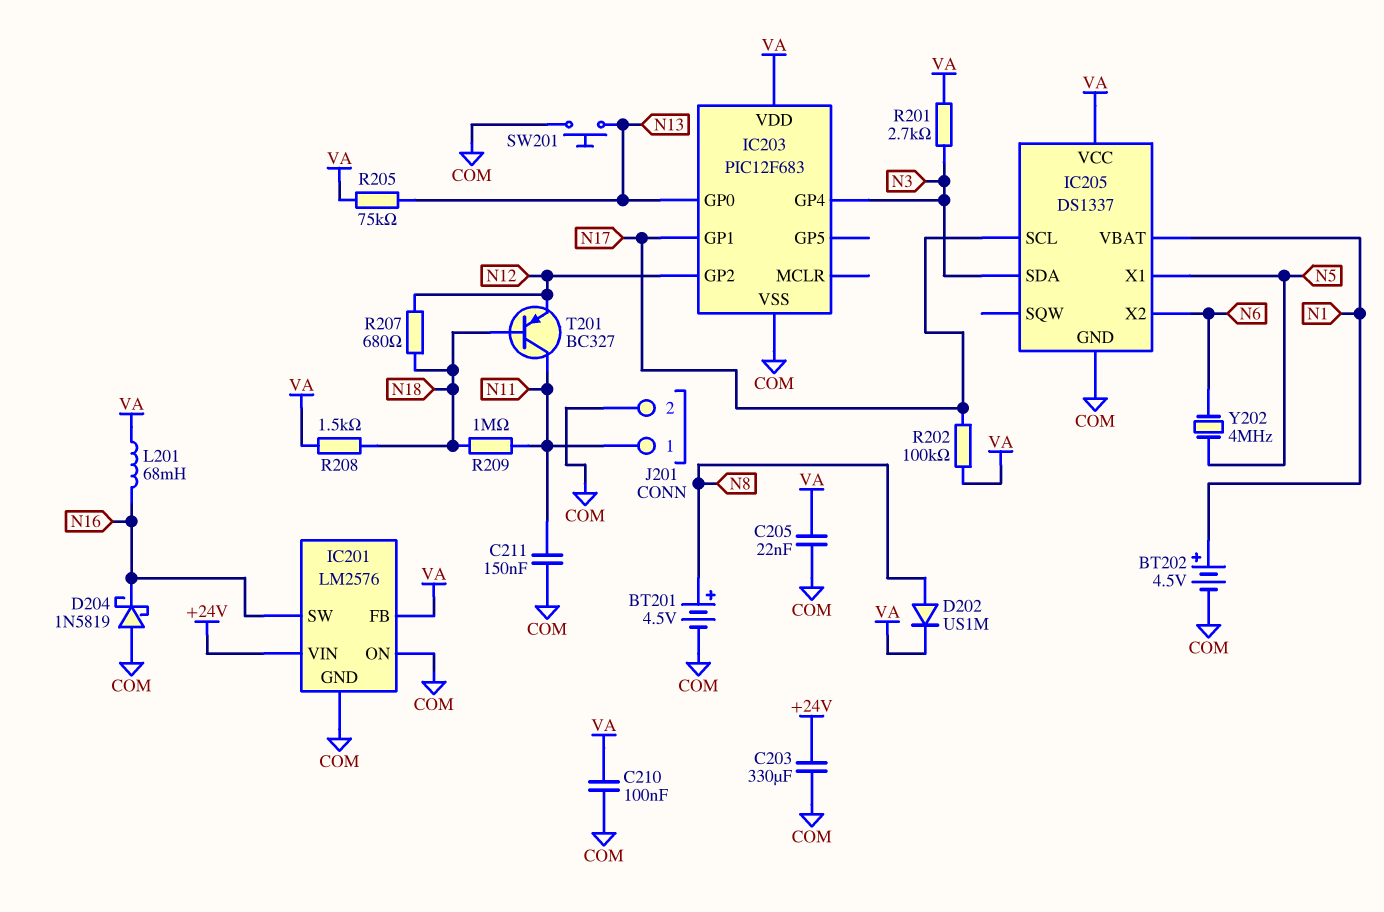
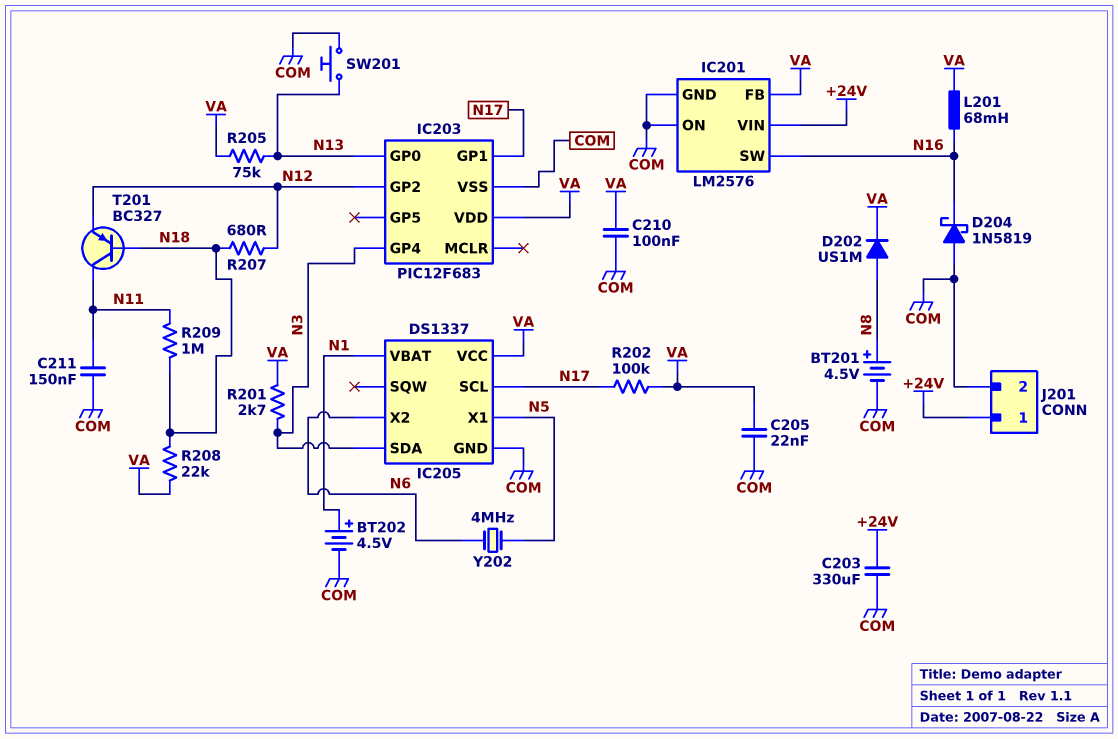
J201 pin 1: N11 -> +24V
R208: 1.5k (N18, VA) -> 22k (N18, VA)

